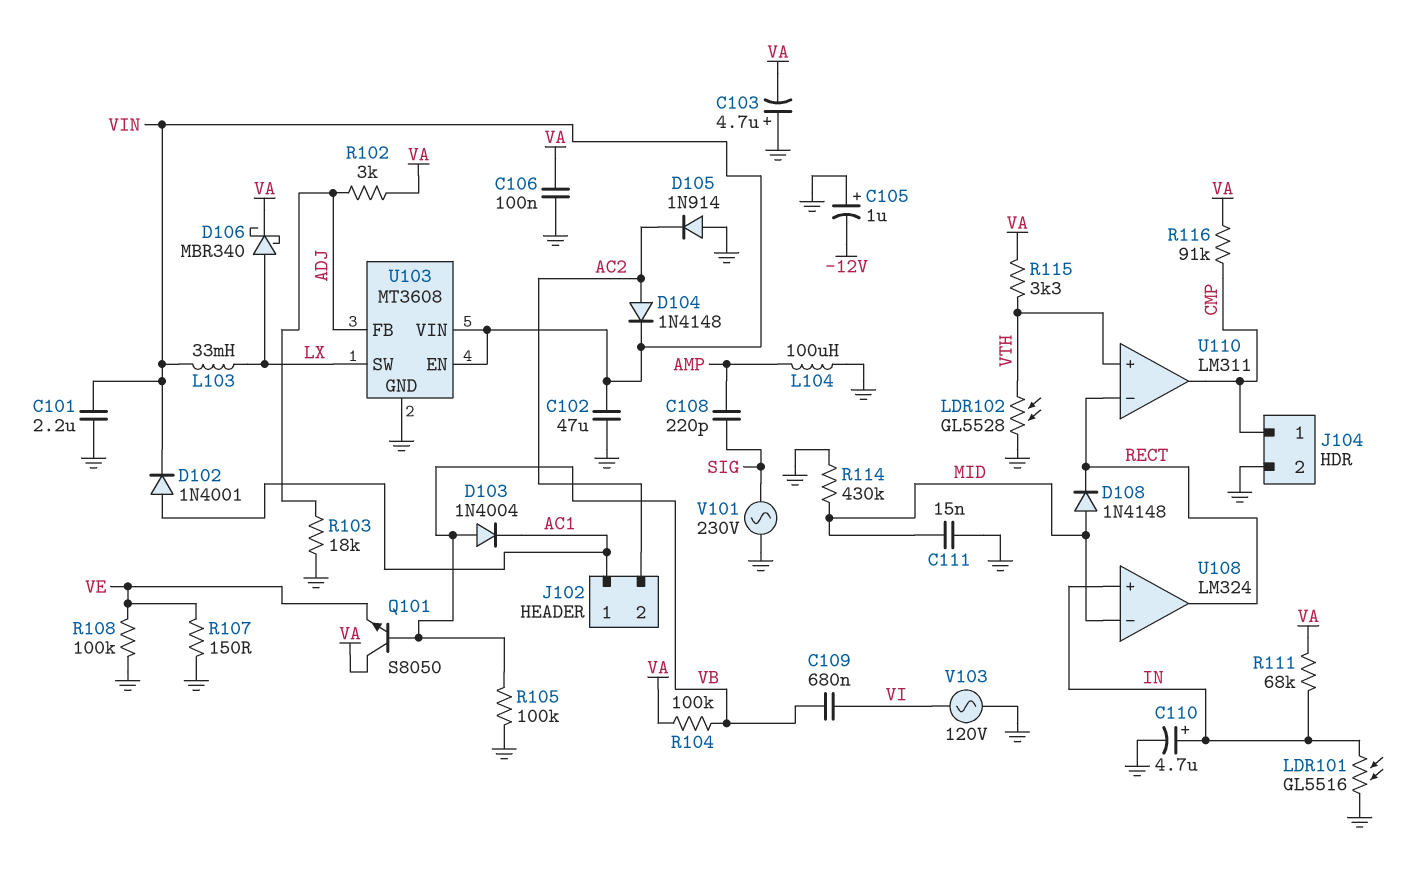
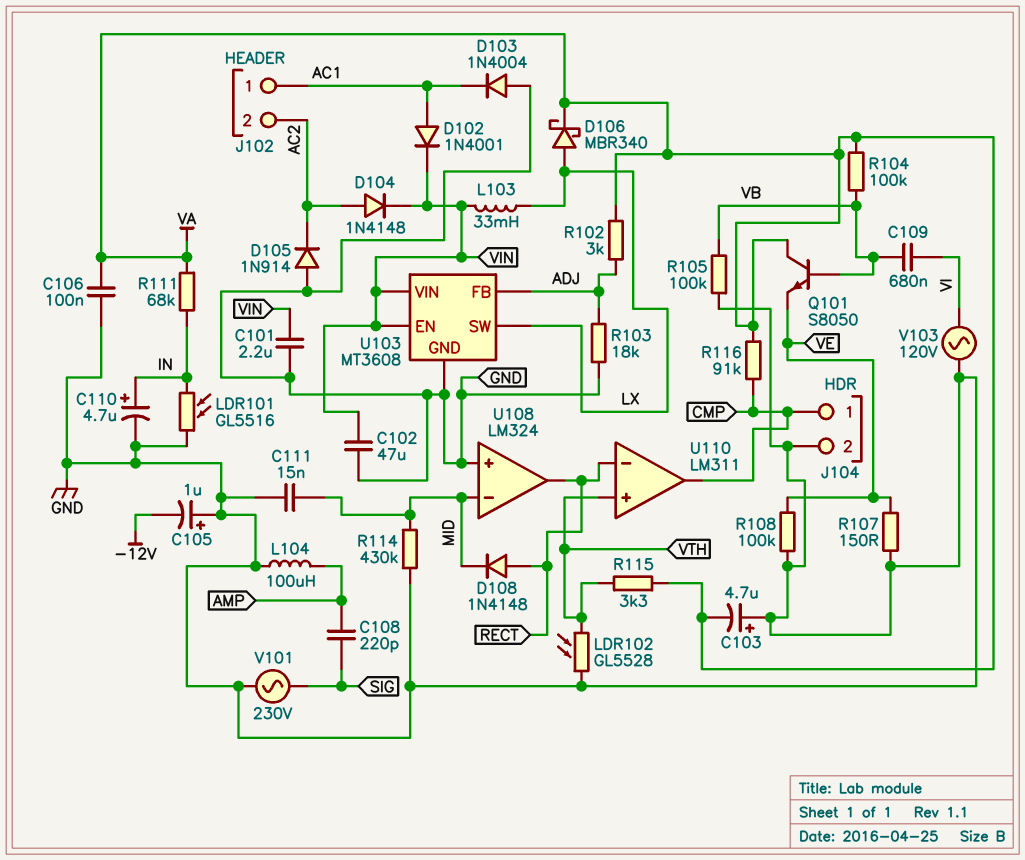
D103: diode 1N4004 (A VB, K AC1) -> diode 1N4004 (A GND, K AC1)
D108: diode 1N4148 (A MID, K RECT) -> diode 1N4148 (A RECT, K MID)
U108 pin in+: IN -> GND

